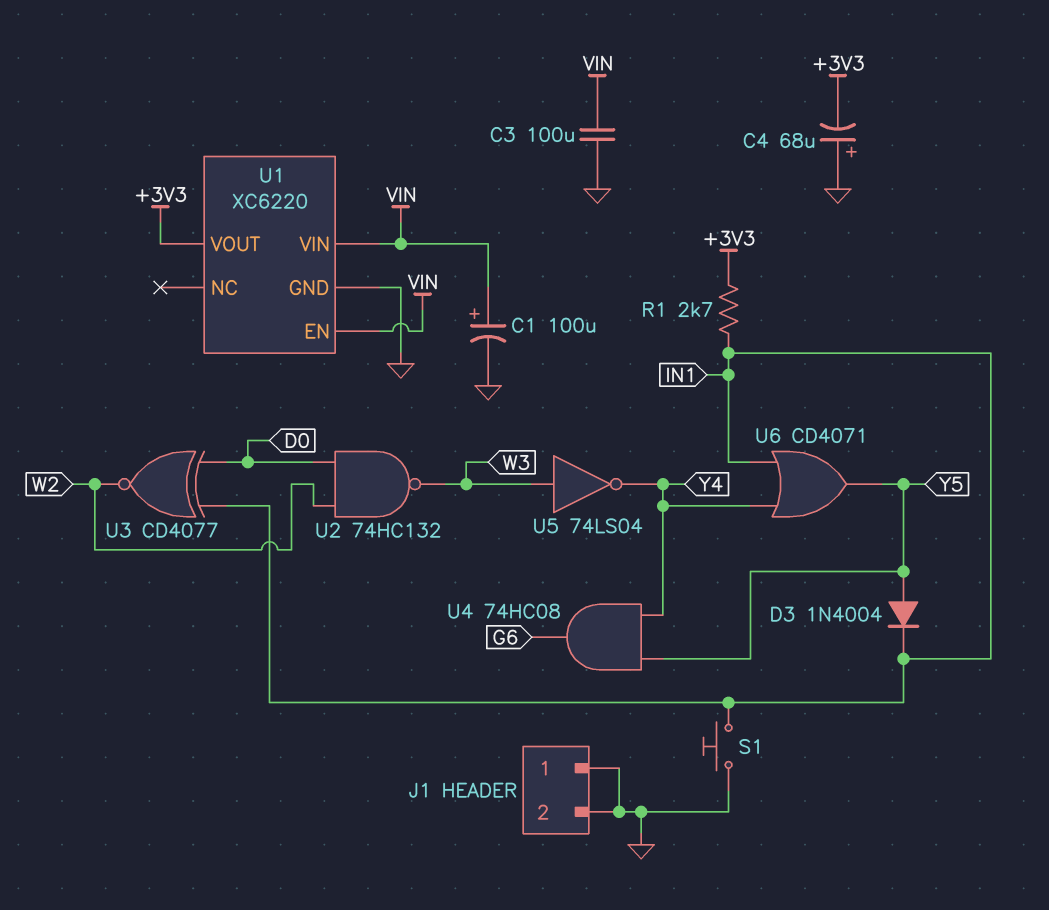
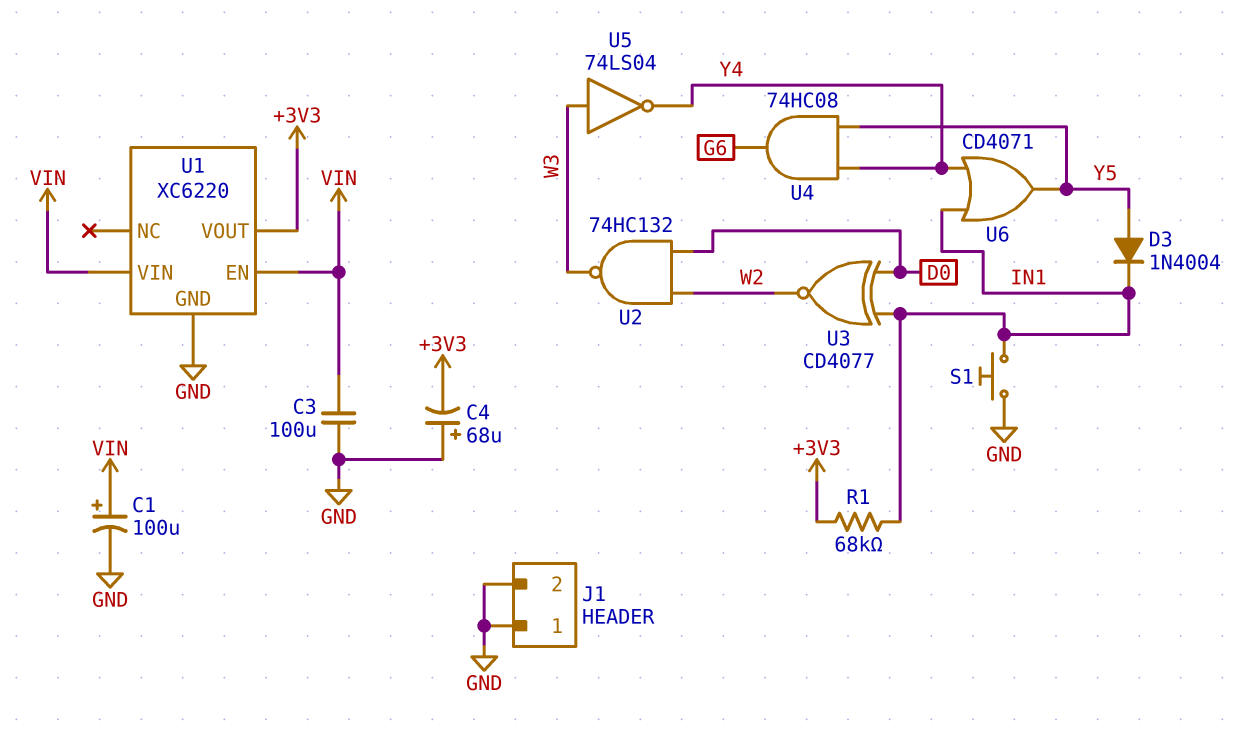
R1: 2.7k (+3V3, IN1) -> 68k (+3V3, IN1)

